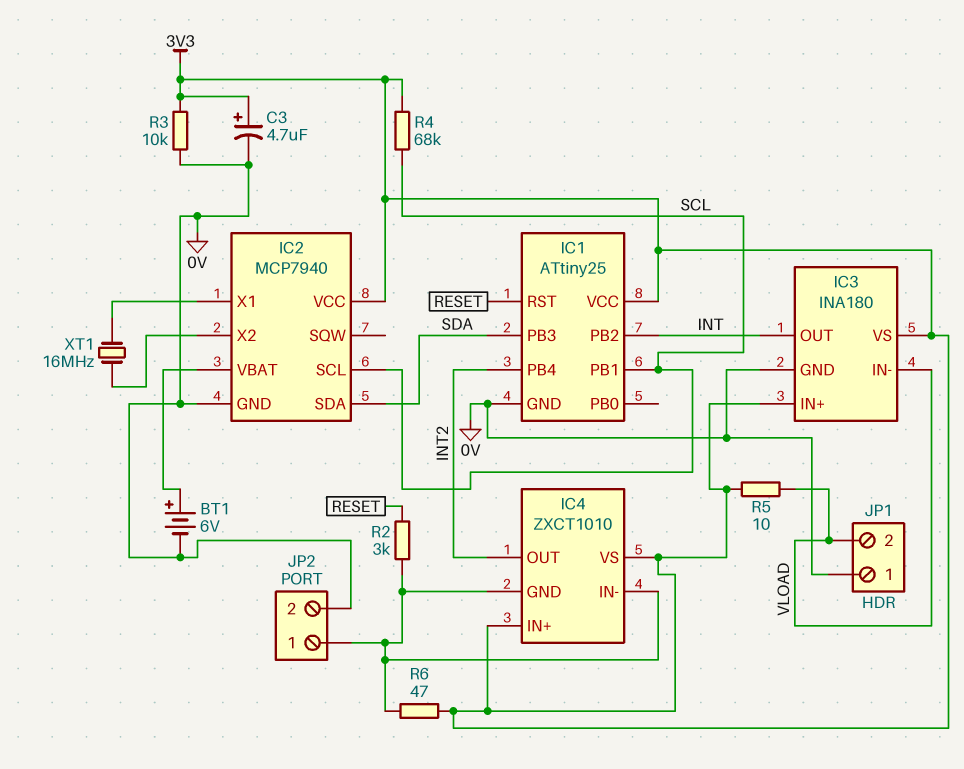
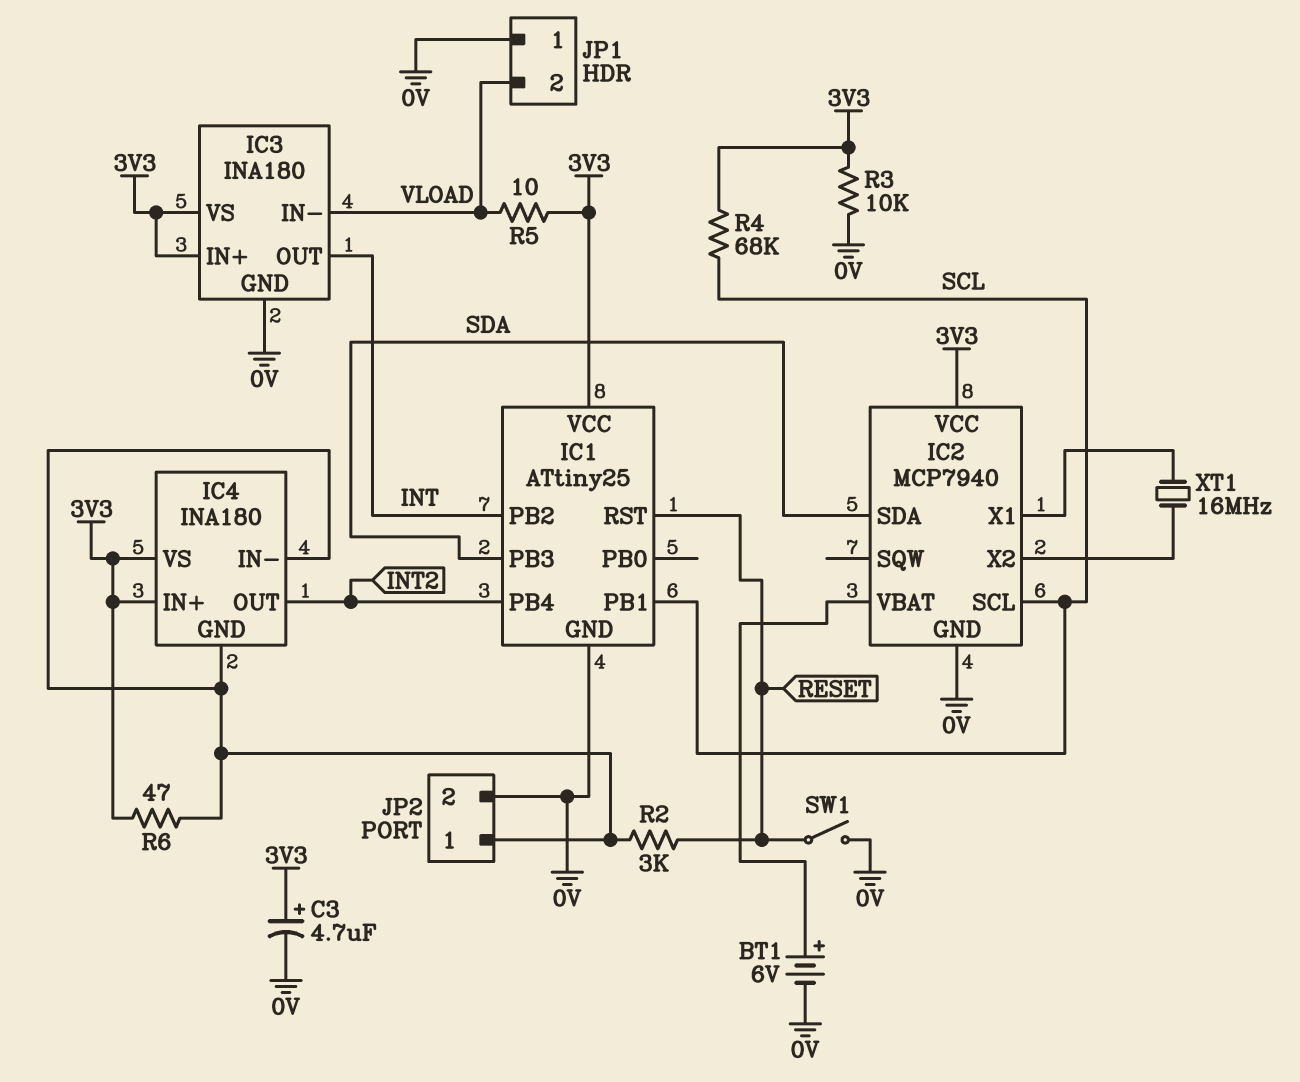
IC4: ZXCT1010 -> INA180
SW1: none -> switch (0V, RESET)

